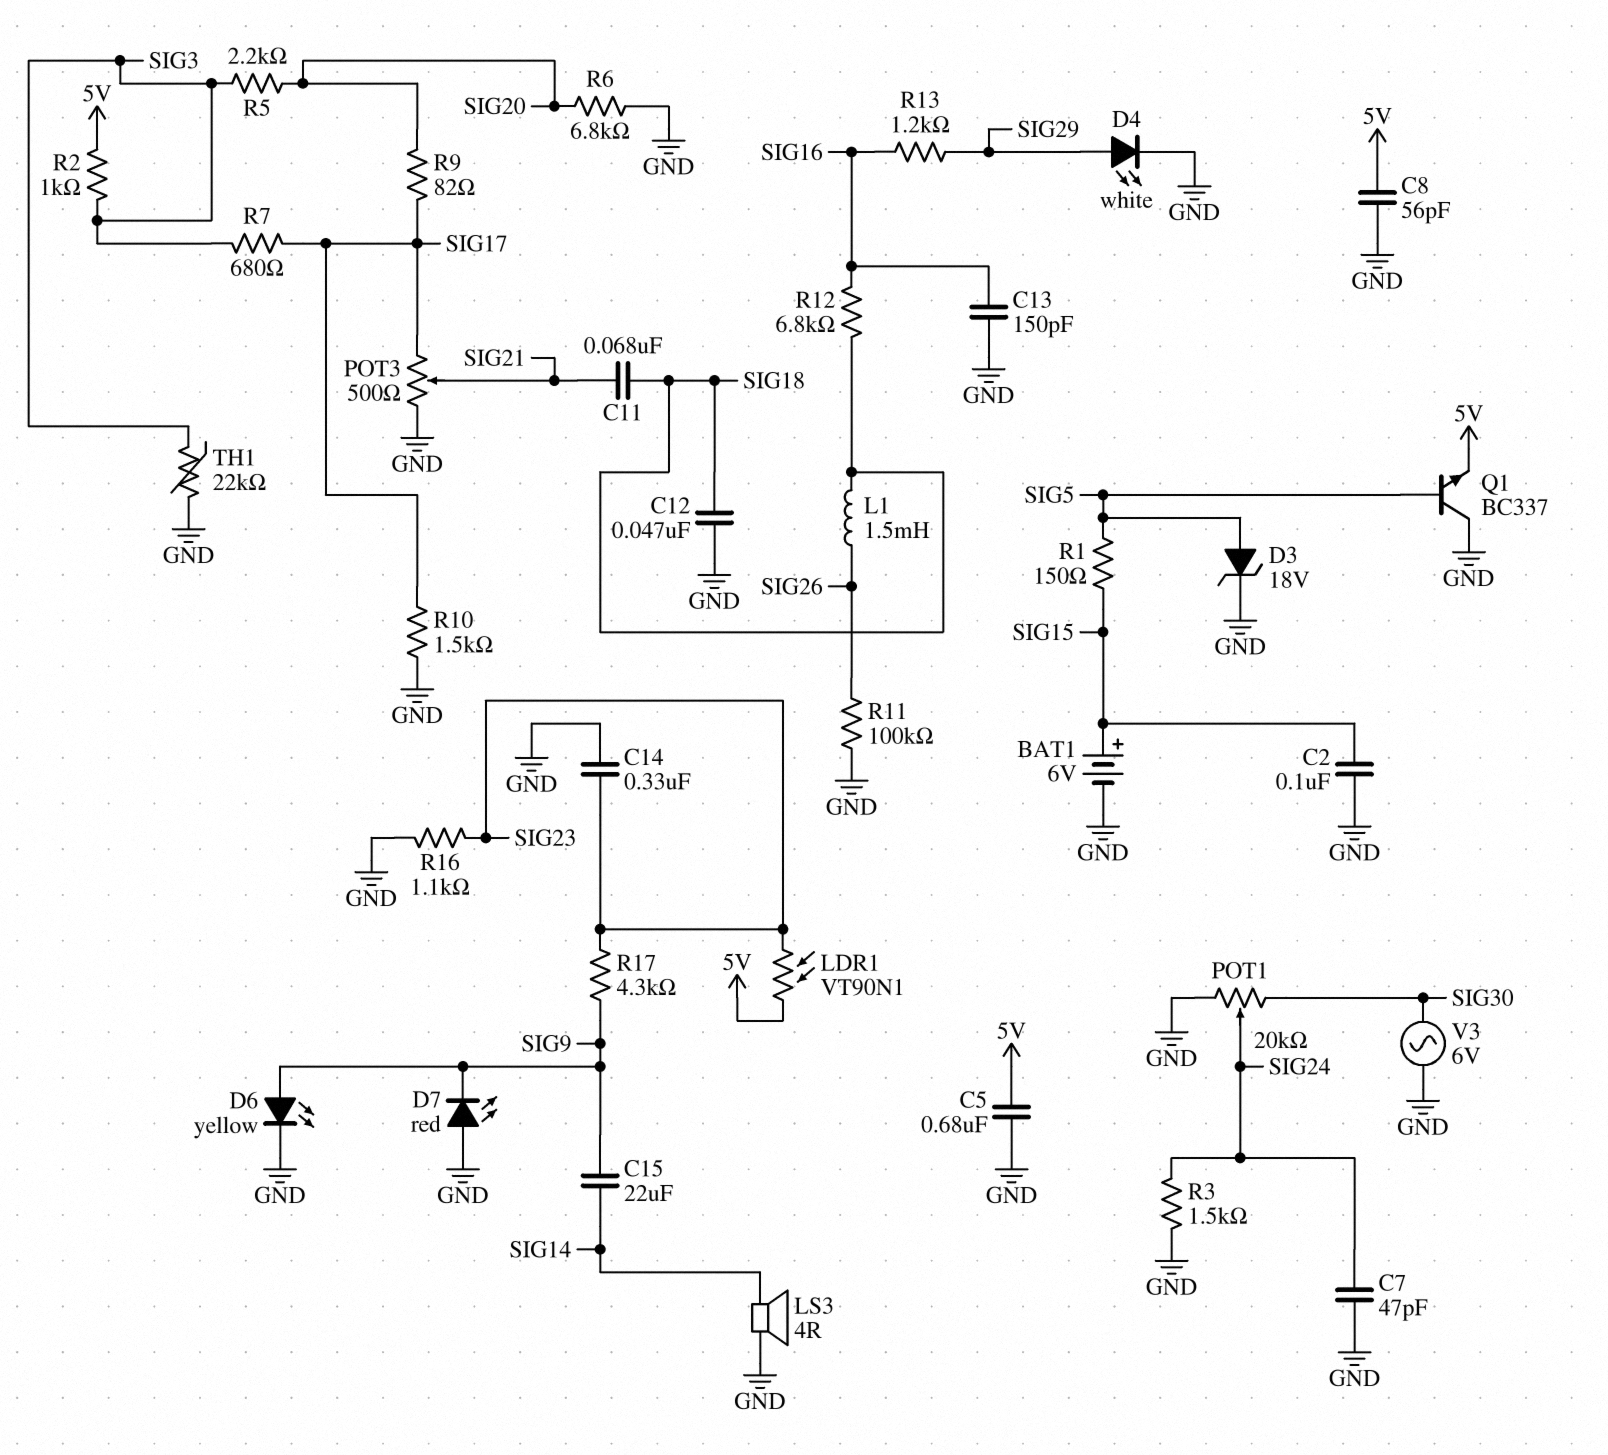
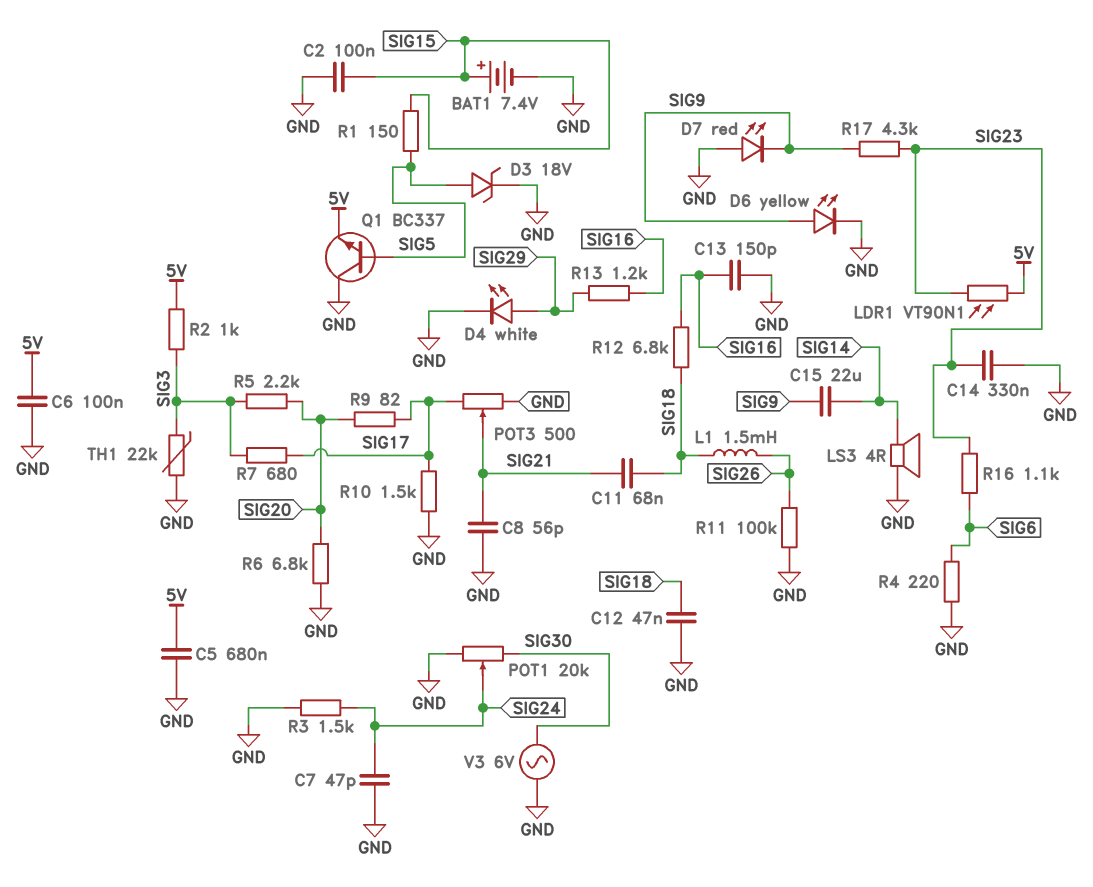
BAT1: 6V (plus SIG15, minus GND) -> 7.4V (plus SIG15, minus GND)
C6: none -> 100nF (5V, GND)
C8: 56pF (5V, GND) -> 56pF (GND, SIG21)
R4: none -> 220 (GND, SIG6)
R16: 1.1k (GND, SIG23) -> 1.1k (SIG6, SIG23)

